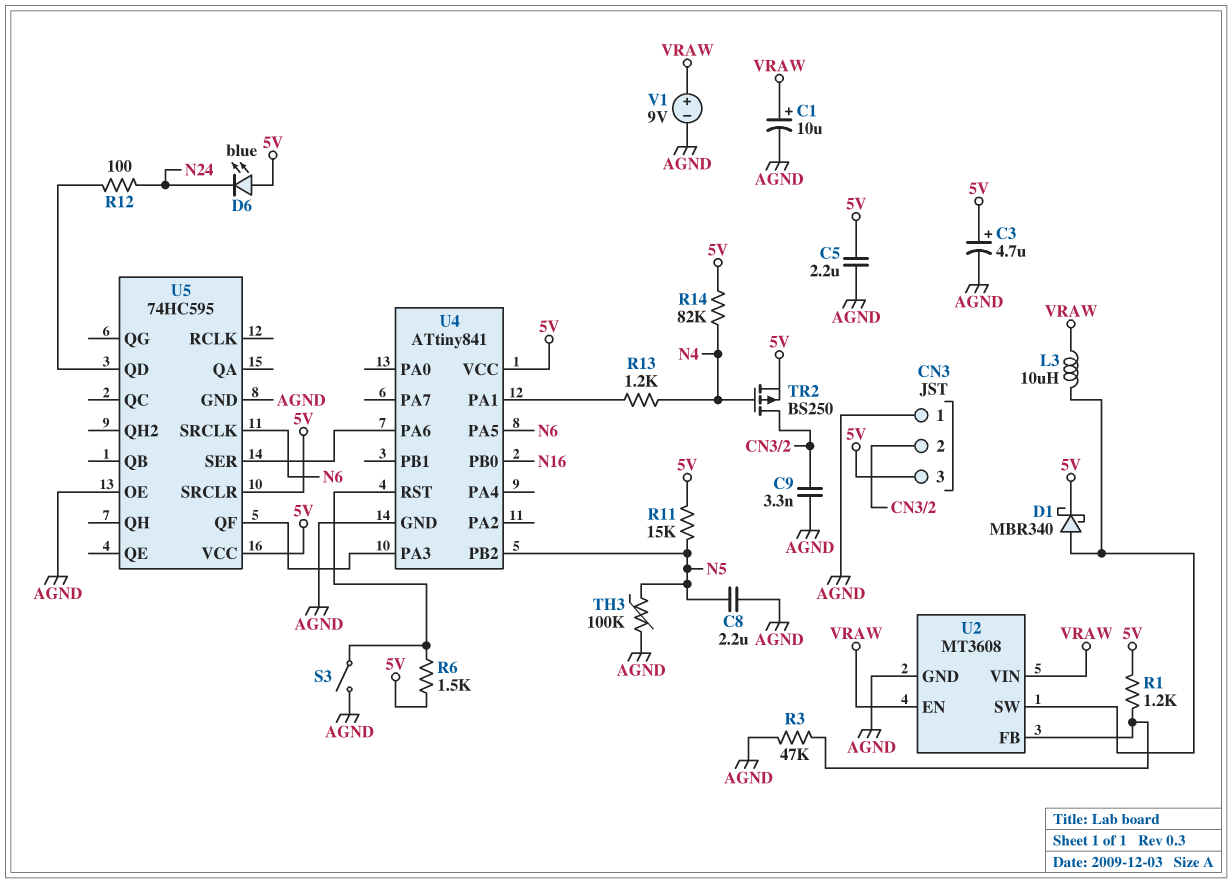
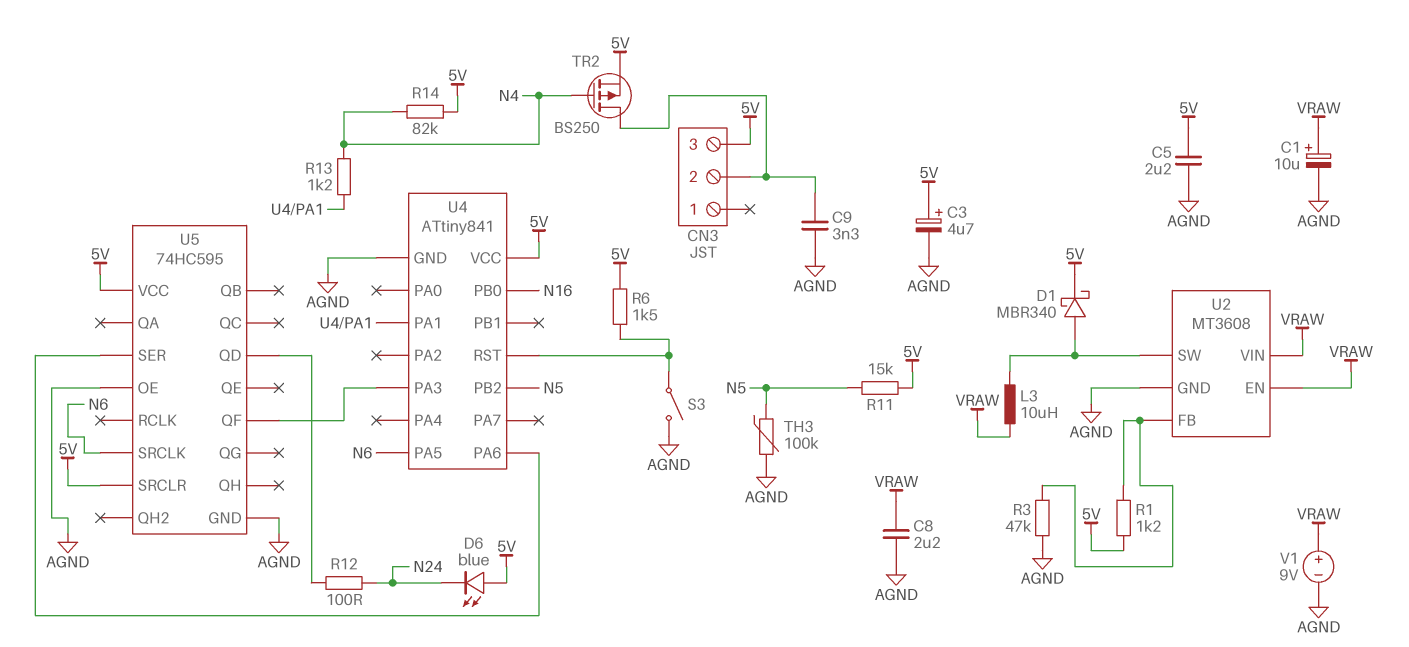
C8: 2.2uF (AGND, N5) -> 2.2uF (AGND, VRAW)
CN3 pin 1: AGND -> none

